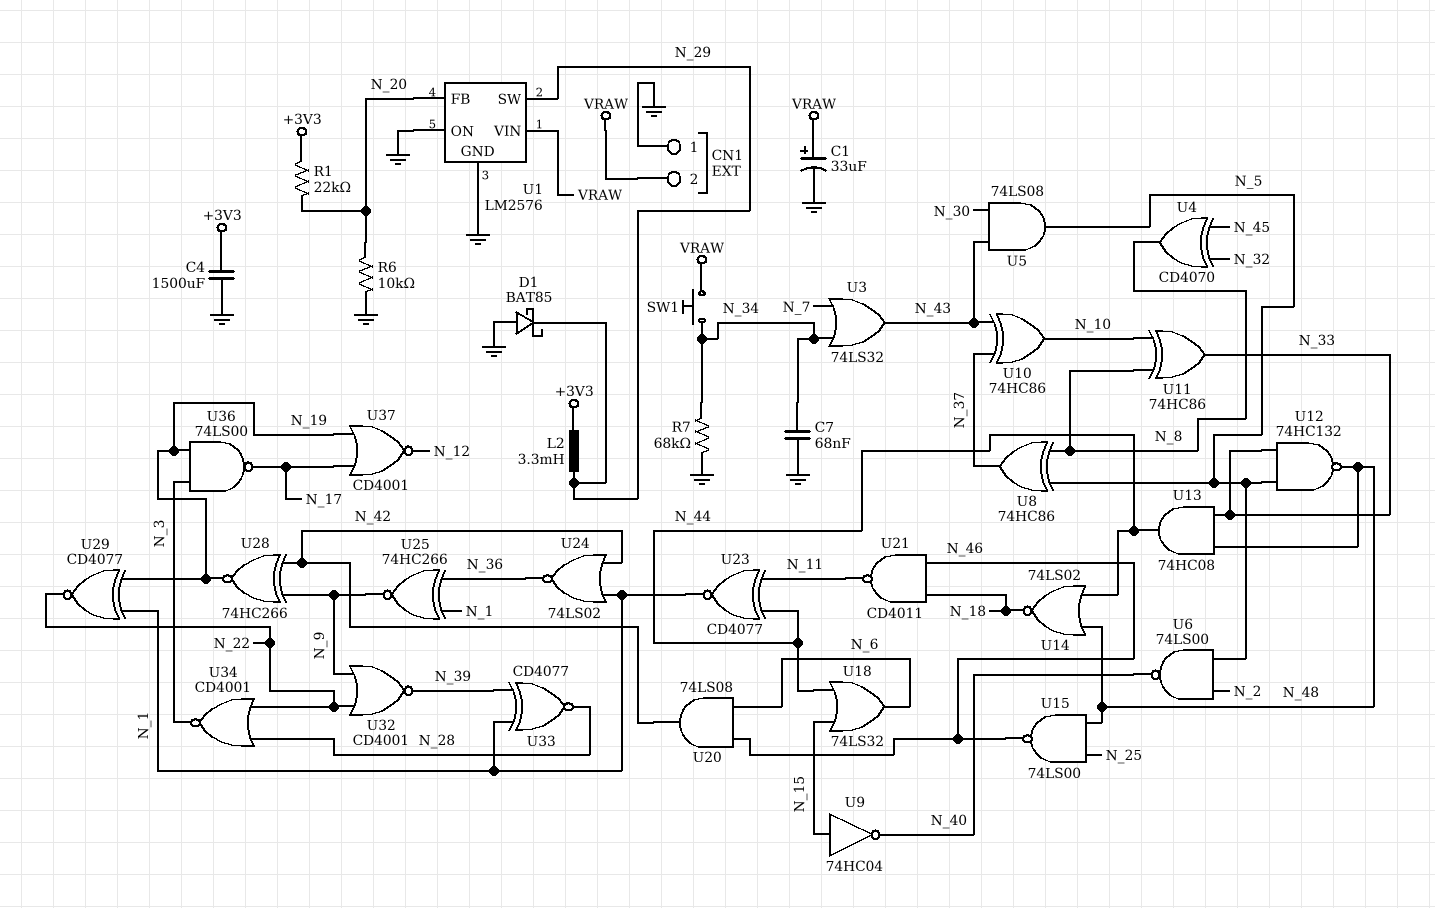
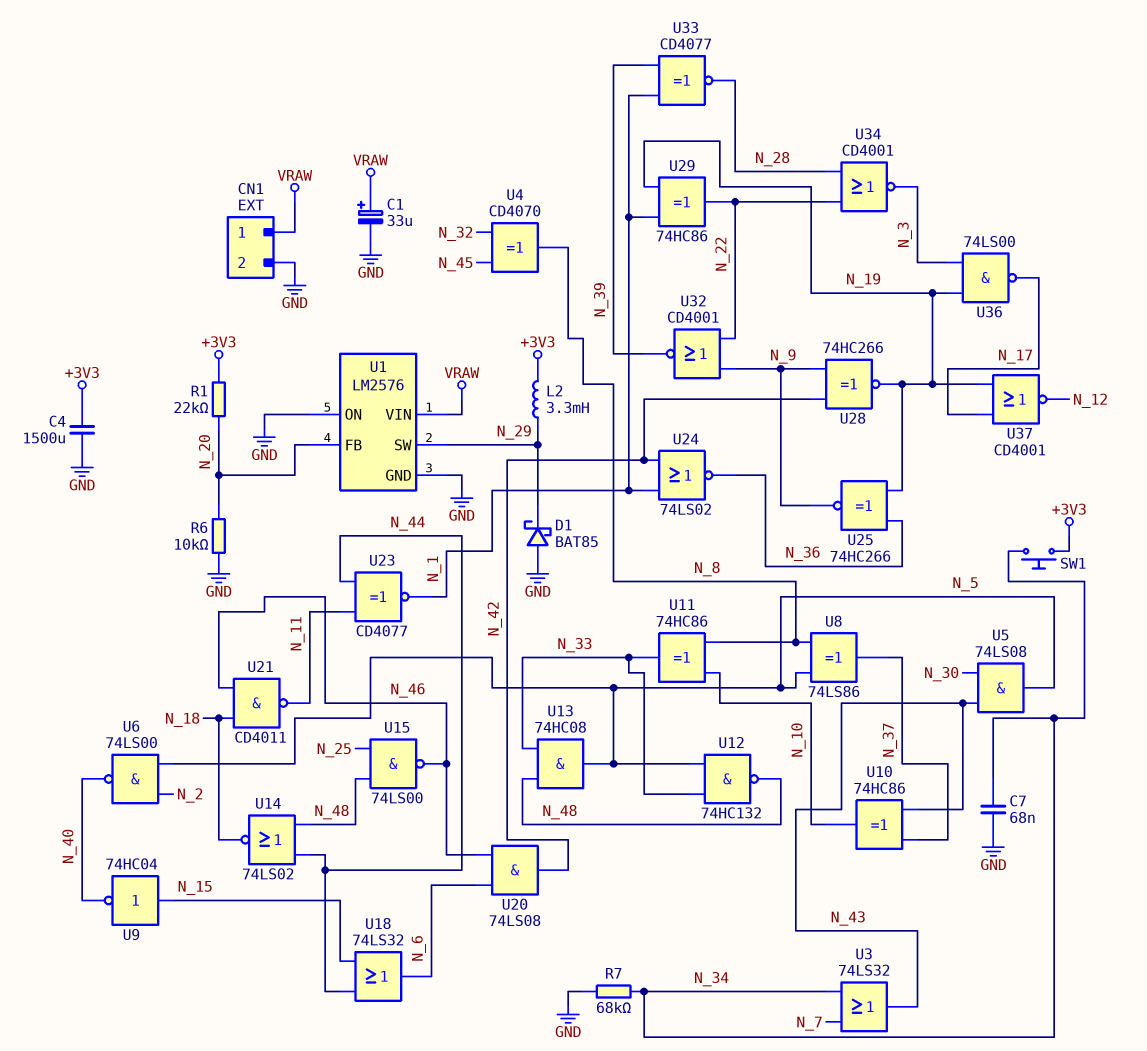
CN1 pin 1: GND -> VRAW
CN1 pin 2: VRAW -> GND
SW1: button (N_34, VRAW) -> button (+3V3, N_34)
U8: XOR 74HC86 (in N_5, in N_8, out N_37) -> XOR 74LS86 (in N_5, in N_8, out N_37)
U13: AND 74HC08 (in N_33, in N_48, out N_44) -> AND 74HC08 (in N_33, in N_48, out N_5)
U25: XNOR 74HC266 (in N_1, in N_36, out N_9) -> XNOR 74HC266 (in N_19, in N_36, out N_9)
U29: XNOR CD4077 (in N_1, in N_19, out N_22) -> XOR 74HC86 (in N_1, in N_19, out N_22)

